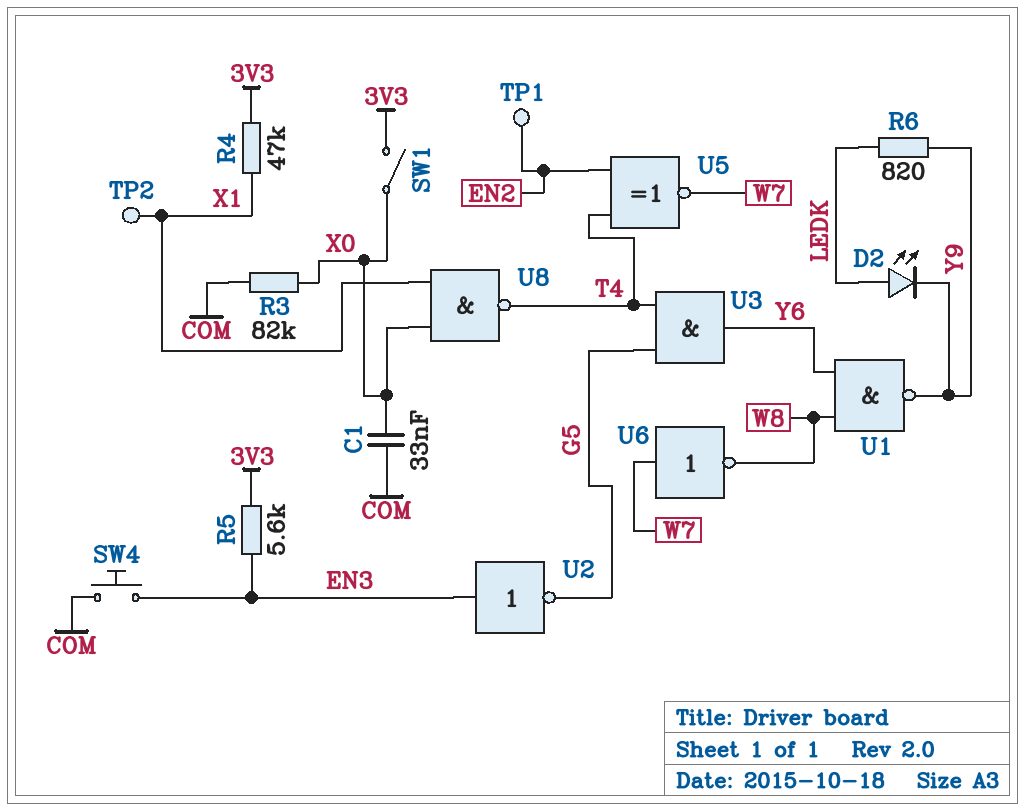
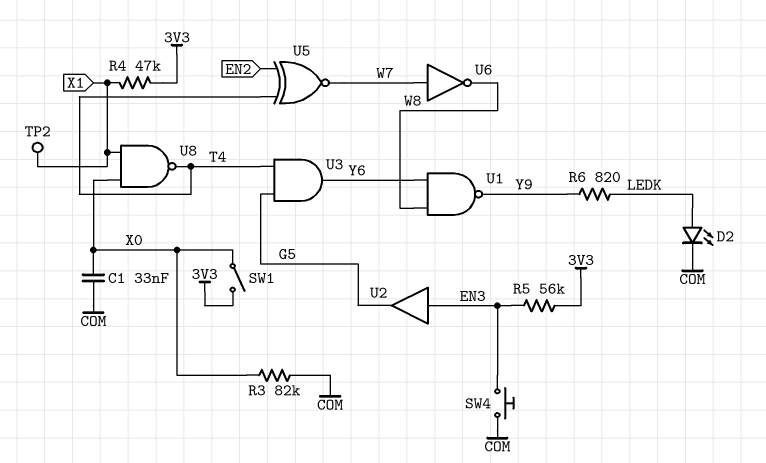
D2: LED (A LEDK, K Y9) -> LED (A LEDK, K COM)
R5: 5.6k (3V3, EN3) -> 56k (3V3, EN3)
TP1: test point (EN2) -> none
U2: NOT (in EN3, out G5) -> buffer (in EN3, out G5)

